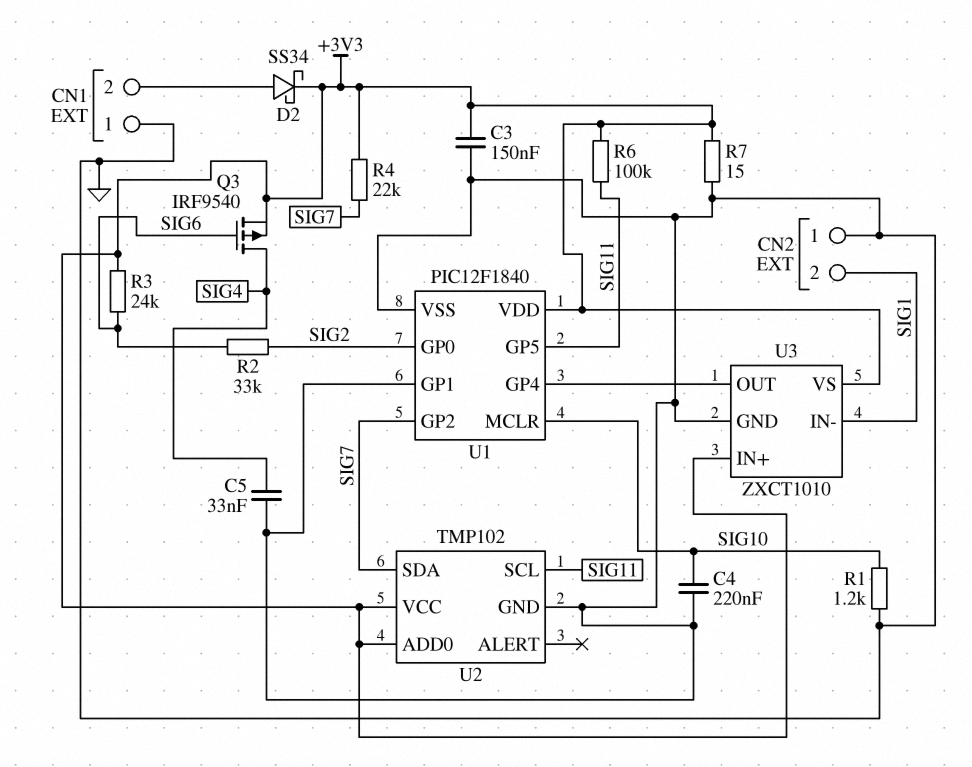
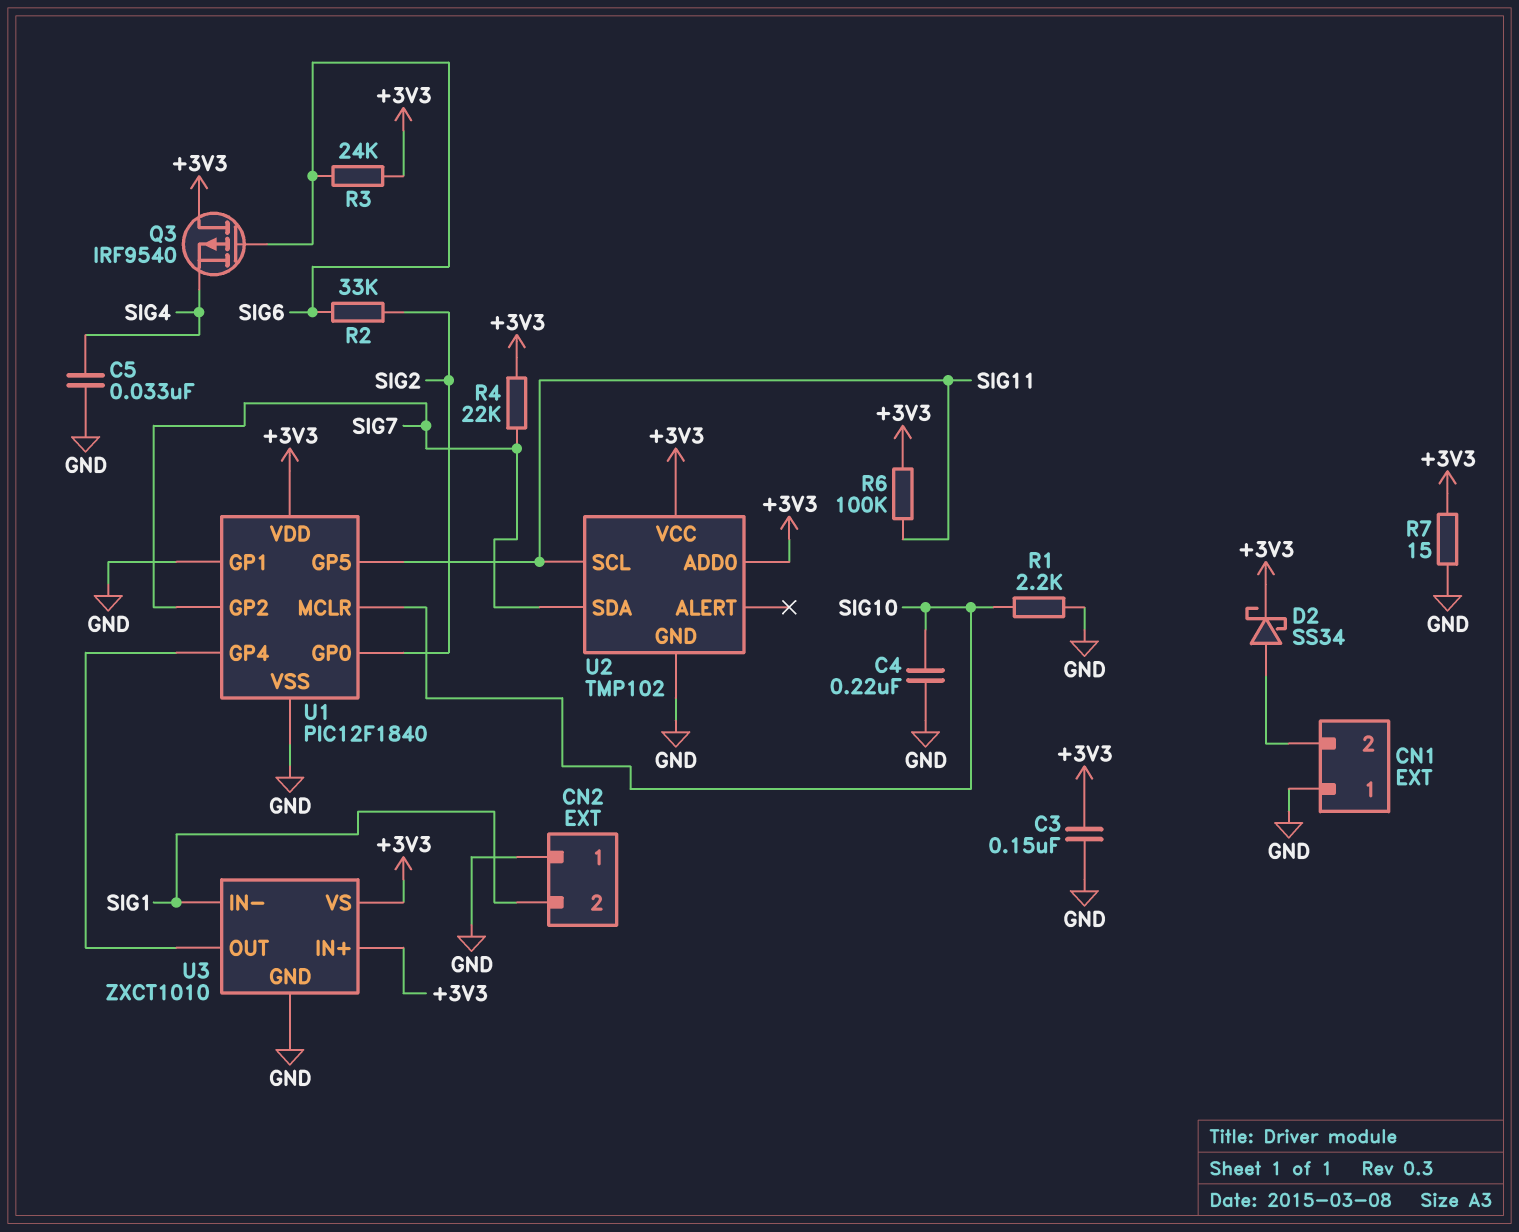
Q3: PMOS IRF9540 (G SIG6, D SIG4, S +3V3) -> PMOS IRF9540 (G SIG6, D +3V3, S SIG4)
R1: 1.2k (GND, SIG10) -> 2.2k (GND, SIG10)

